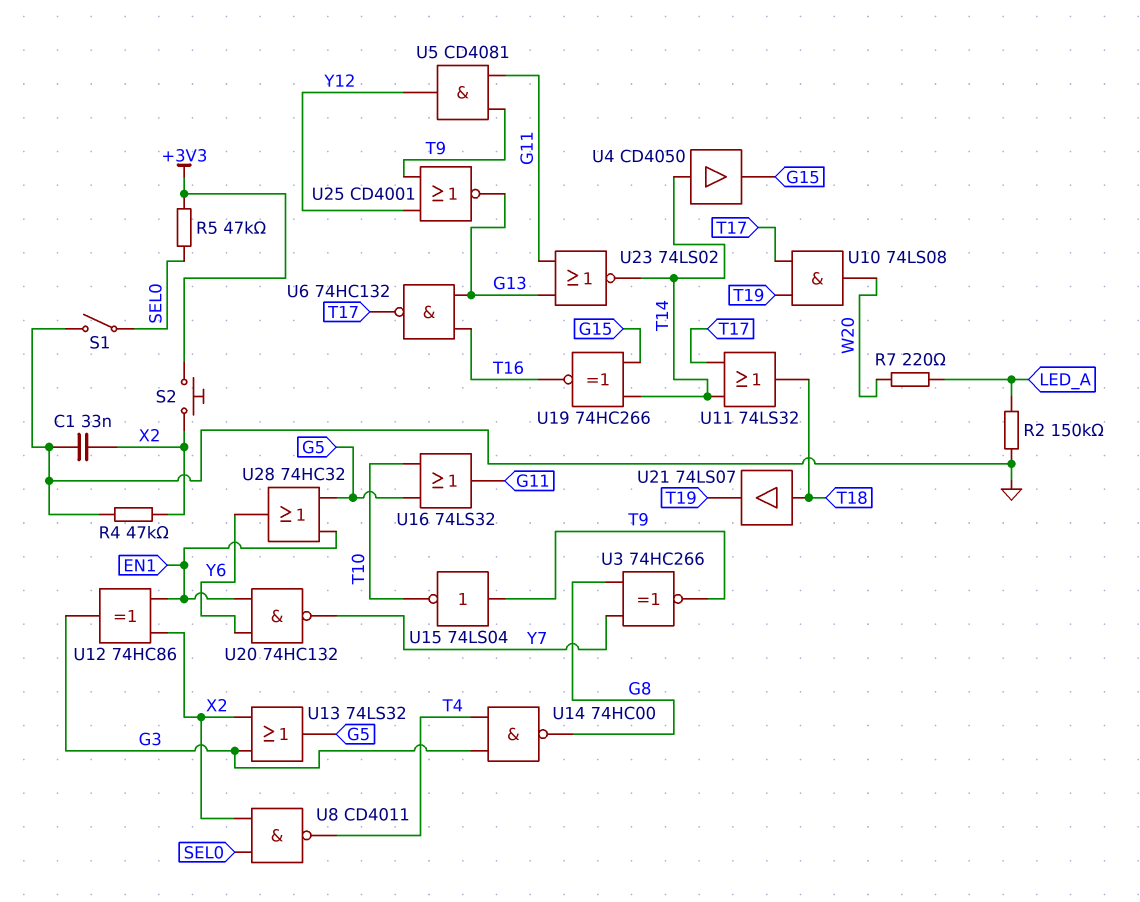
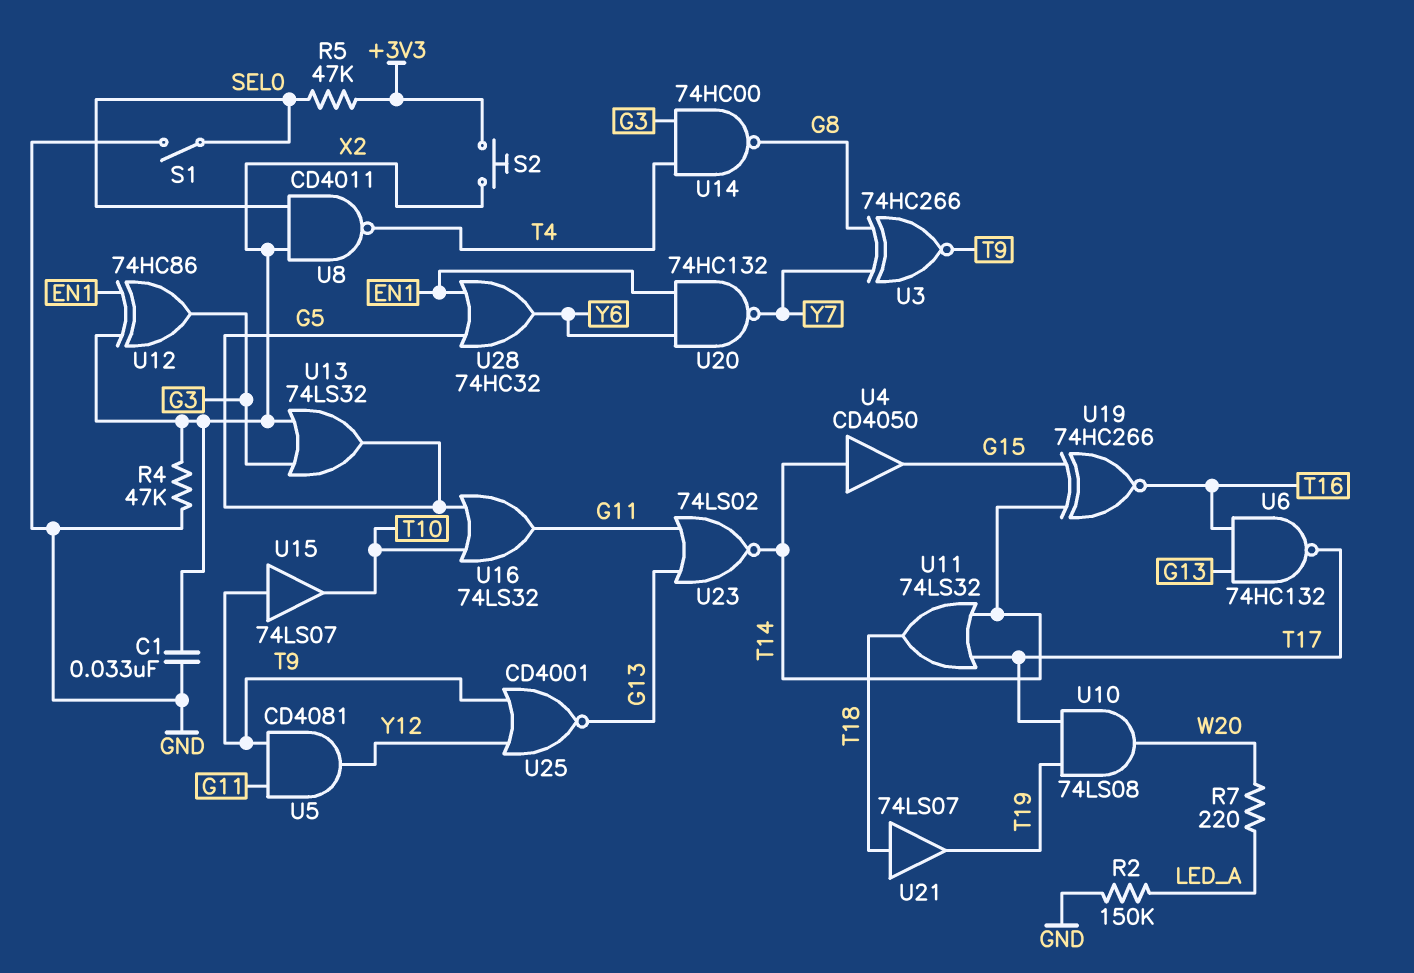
U15: NOT 74LS04 (in T9, out T10) -> buffer 74LS07 (in T9, out T10)

